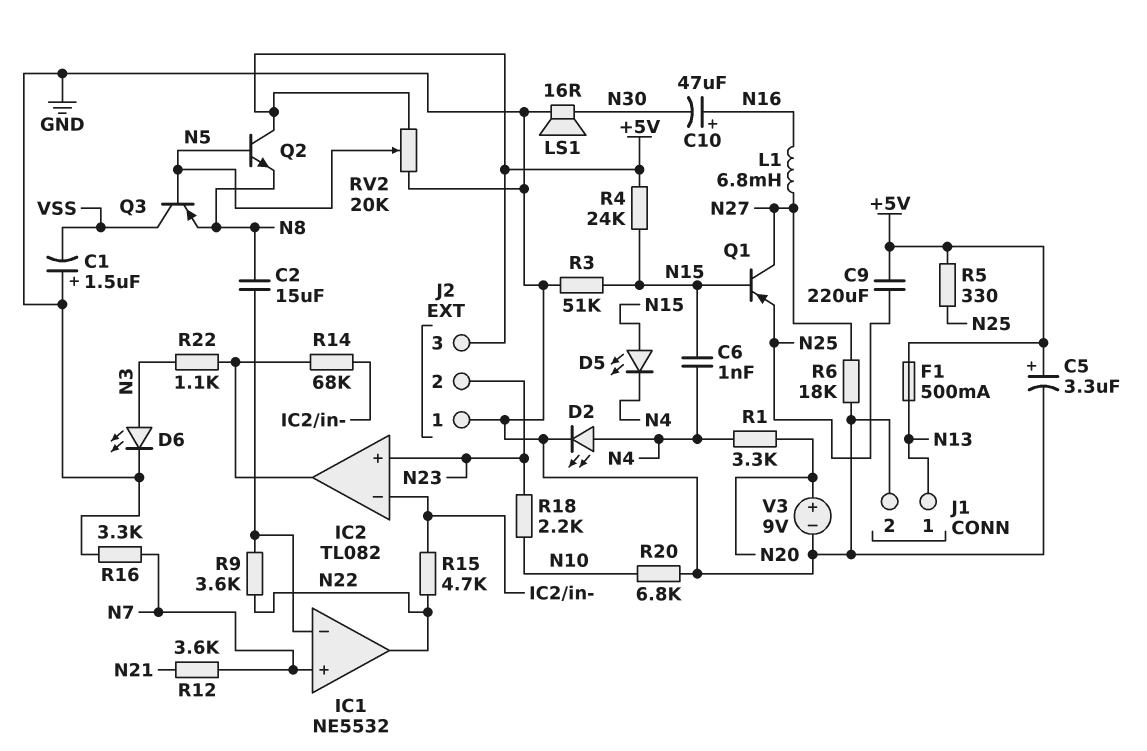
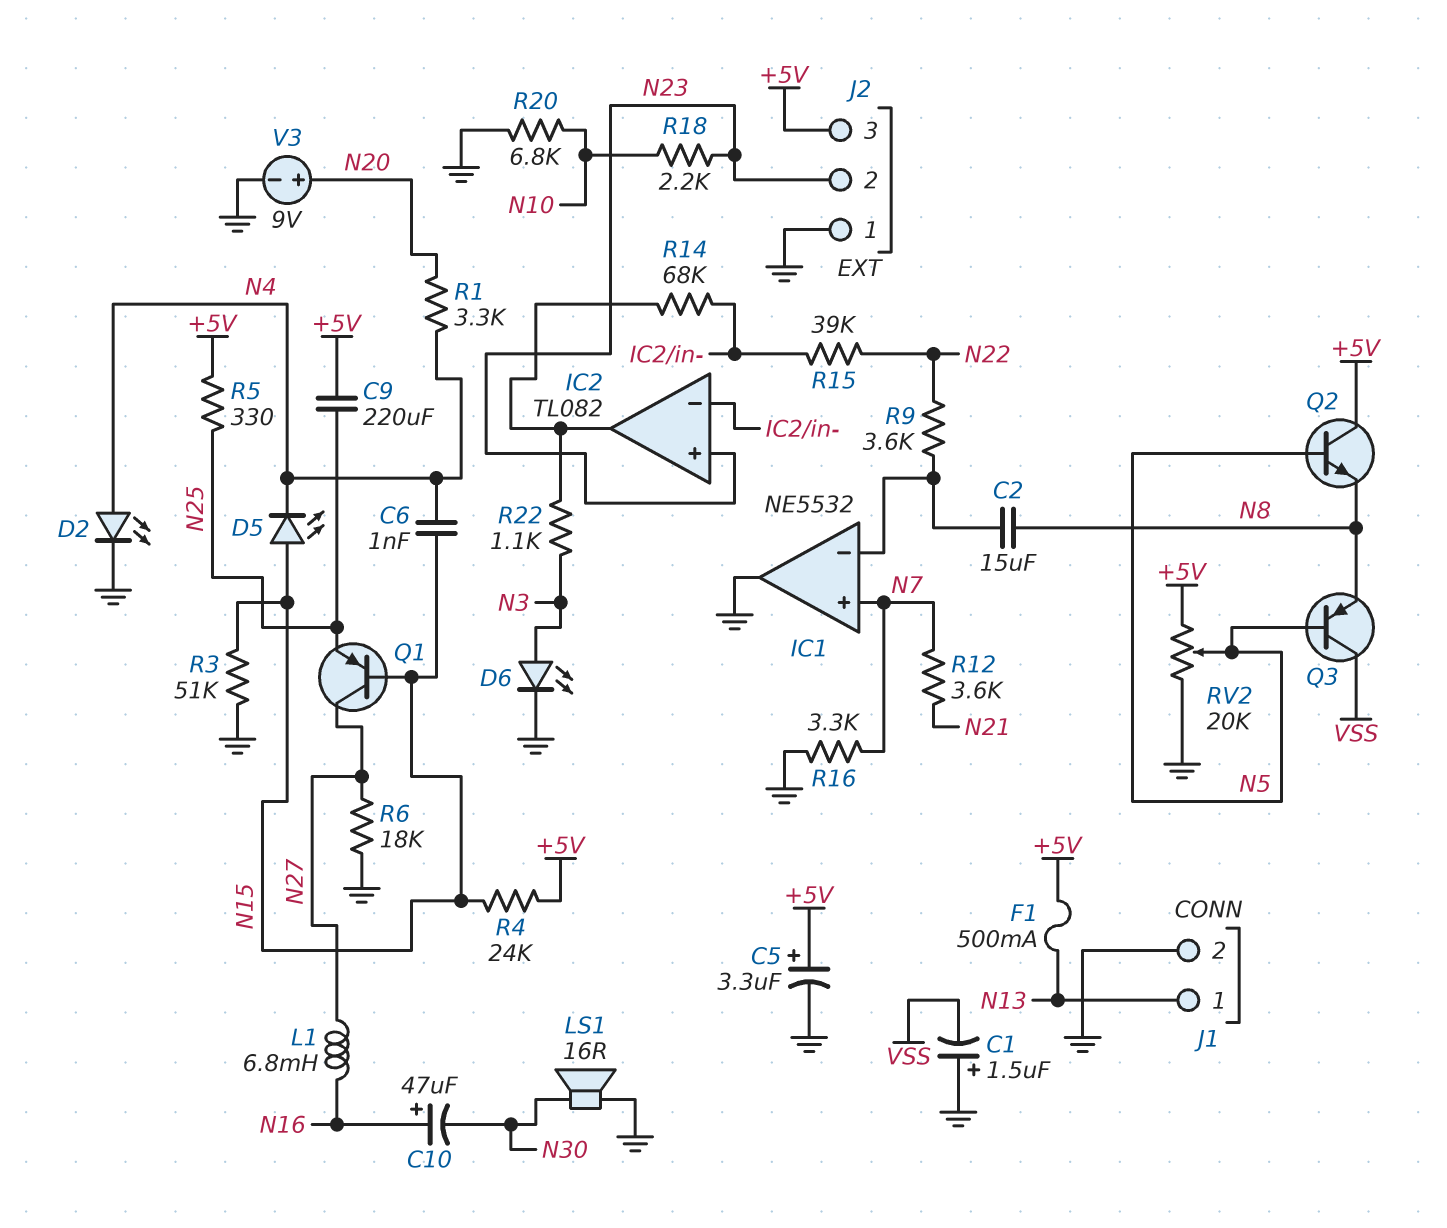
IC1 pin out: N22 -> GND
R15: 4.7k (IC2/in-, N22) -> 39k (IC2/in-, N22)

